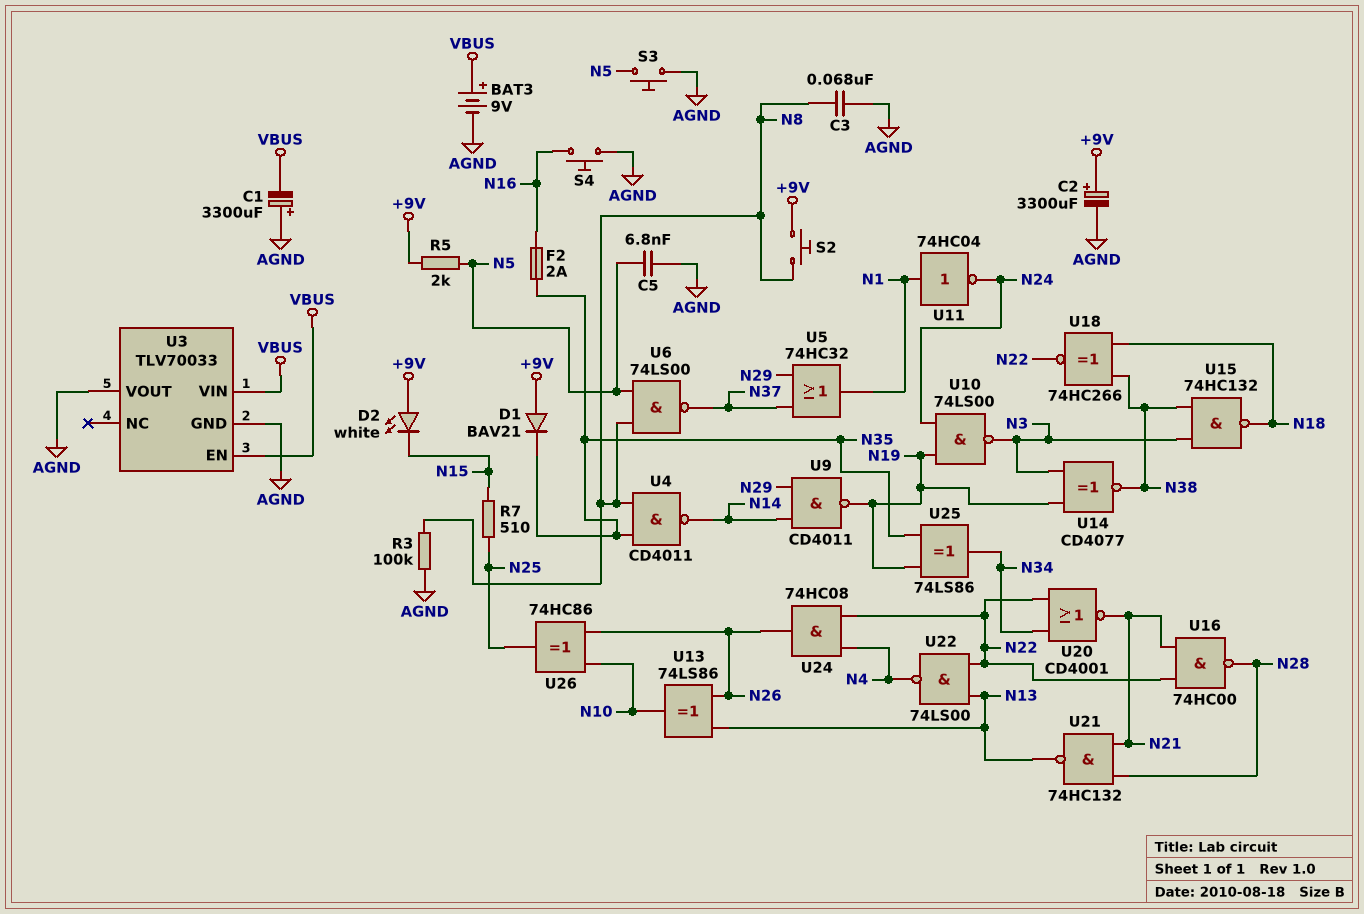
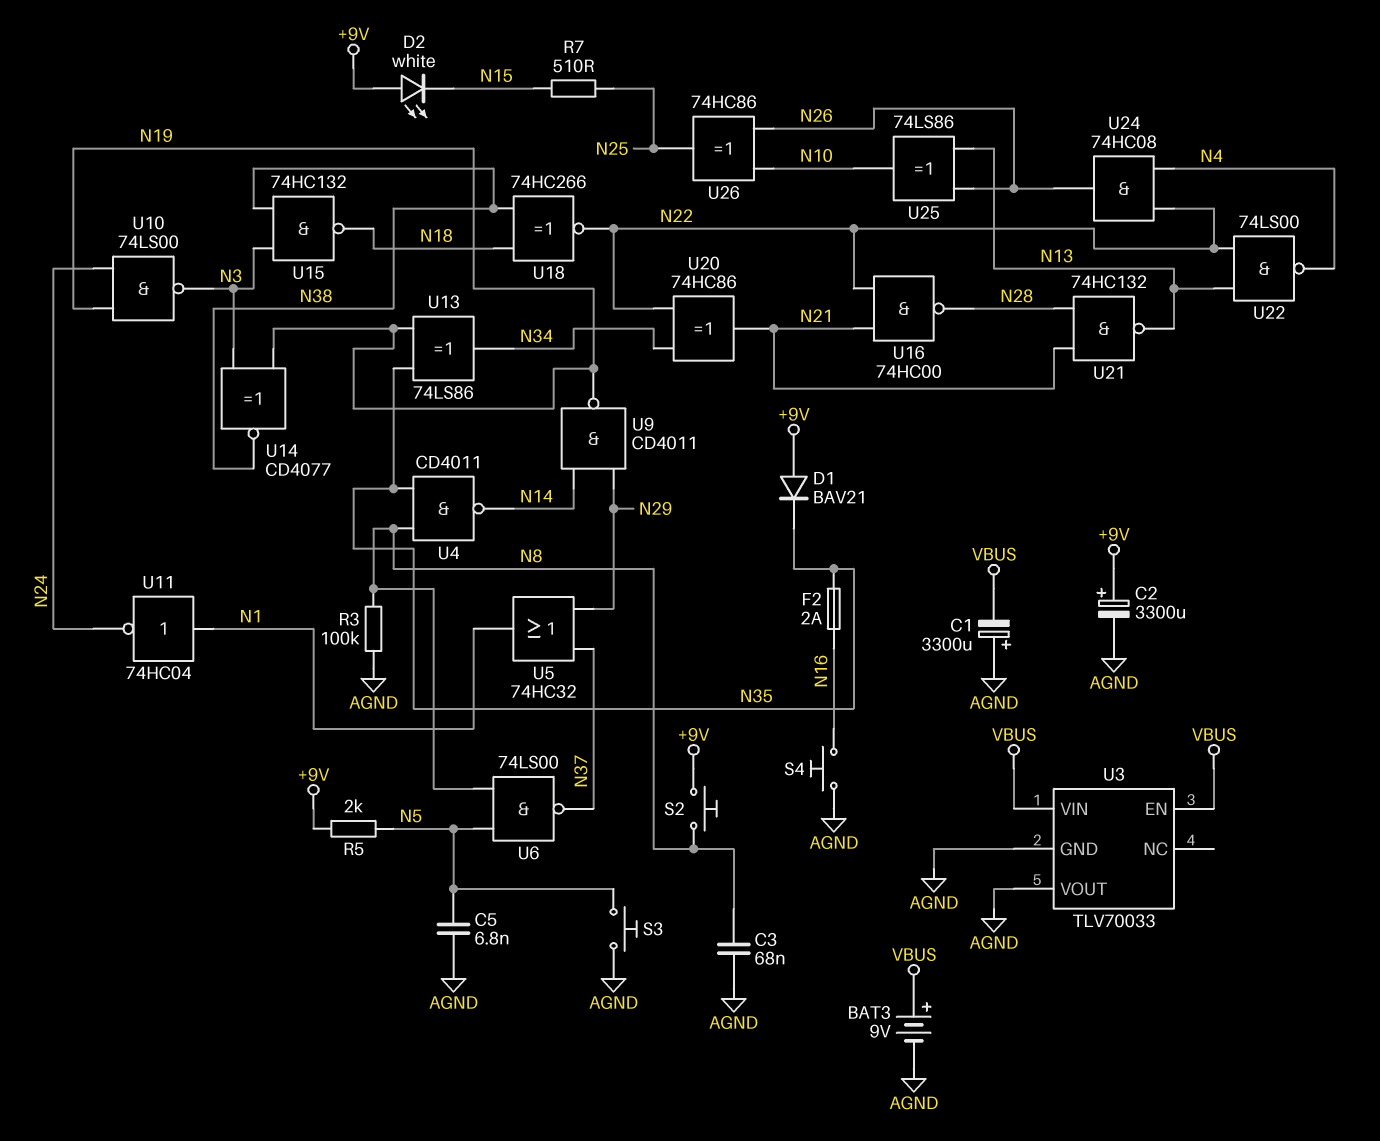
U13: XOR 74LS86 (in N13, in N26, out N10) -> XOR 74LS86 (in N19, in N35, out N34)
U20: NOR CD4001 (in N22, in N34, out N21) -> XOR 74HC86 (in N22, in N34, out N21)
U25: XOR 74LS86 (in N19, in N35, out N34) -> XOR 74LS86 (in N13, in N26, out N10)

